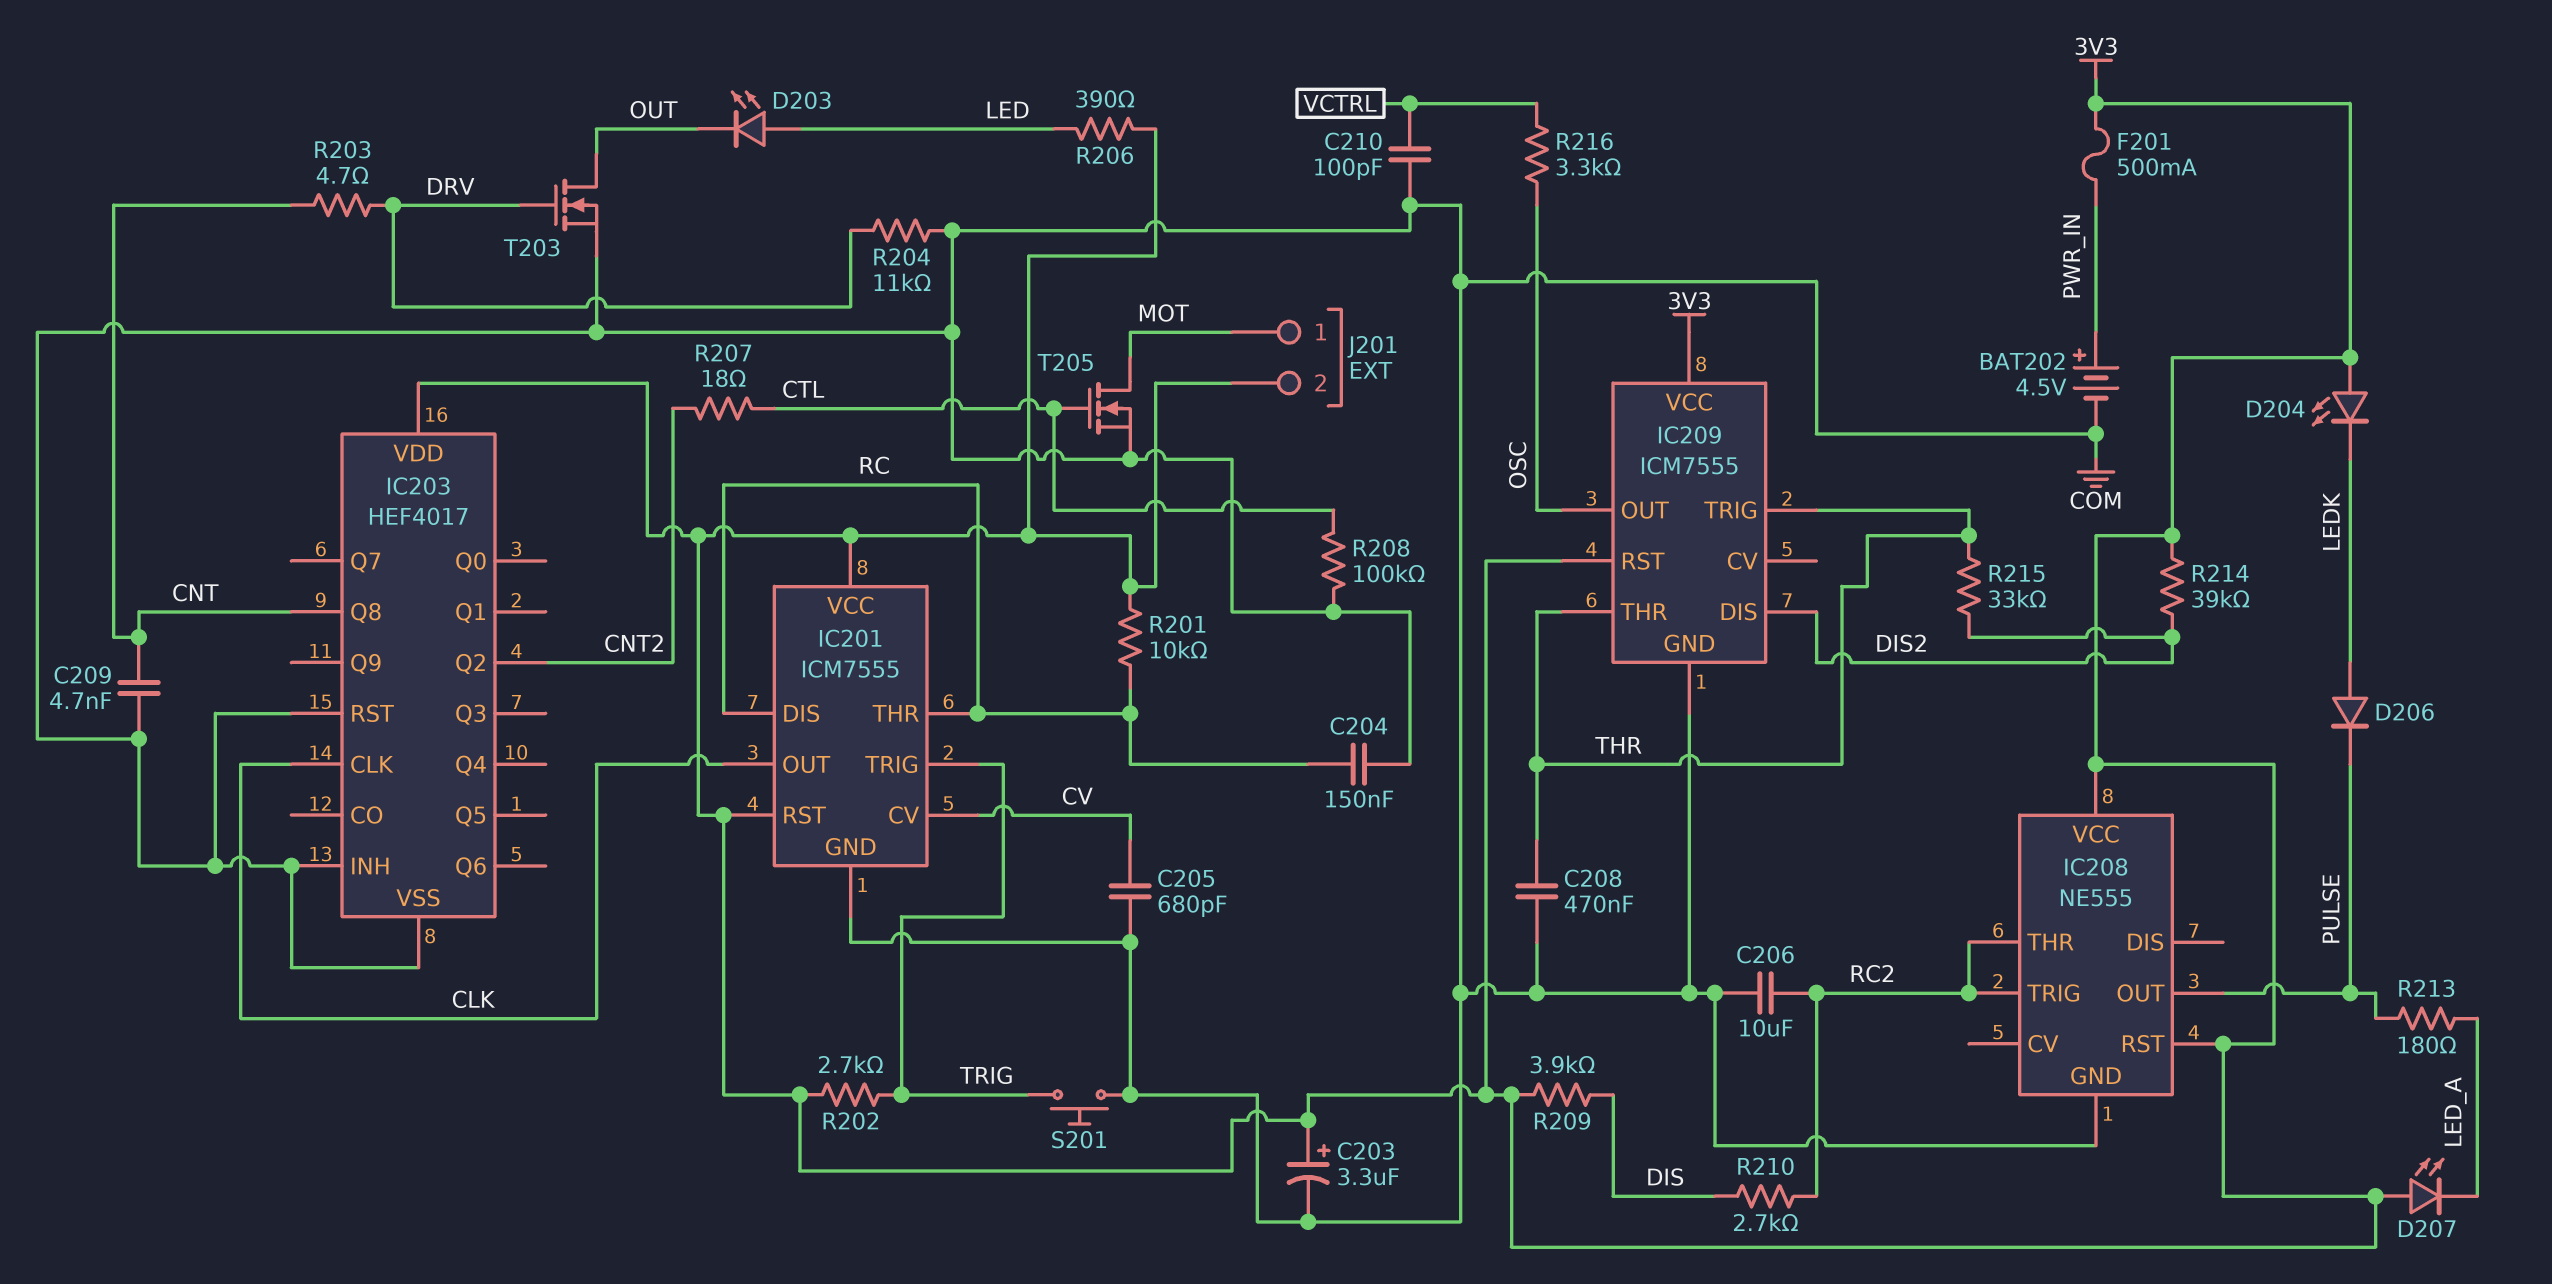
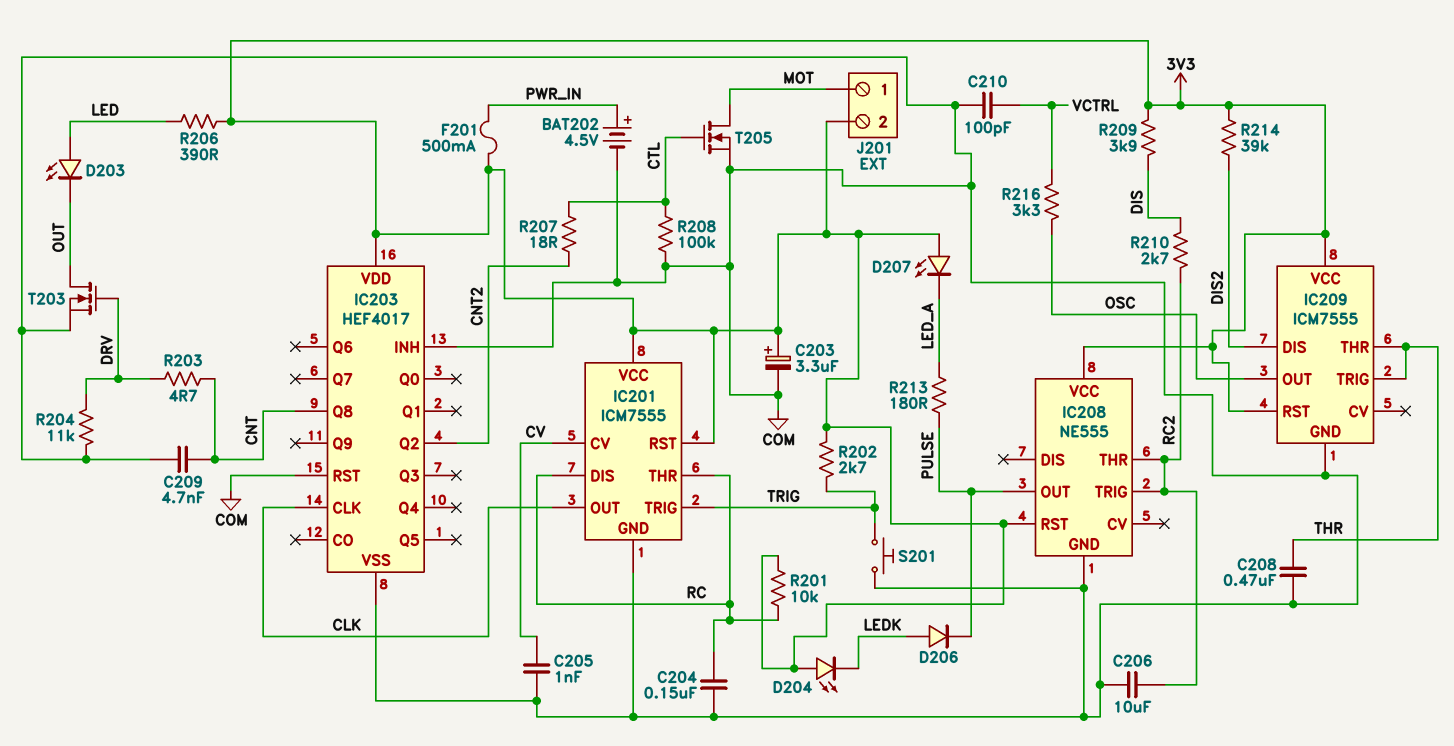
C205: 680pF (COM, CV) -> 1nF (COM, CV)
R215: 33k (DIS2, THR) -> none

